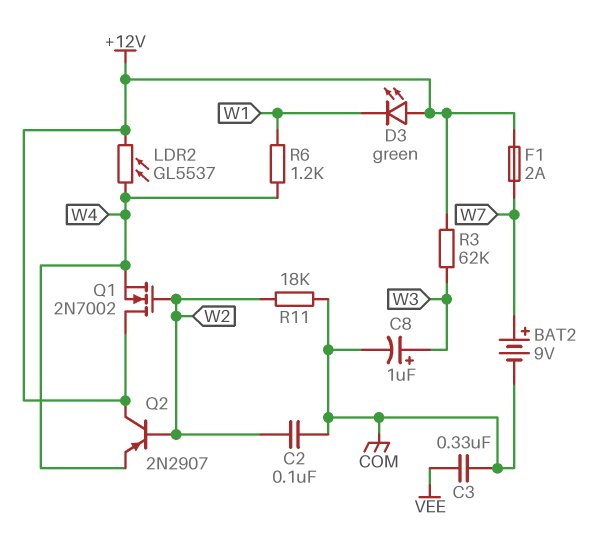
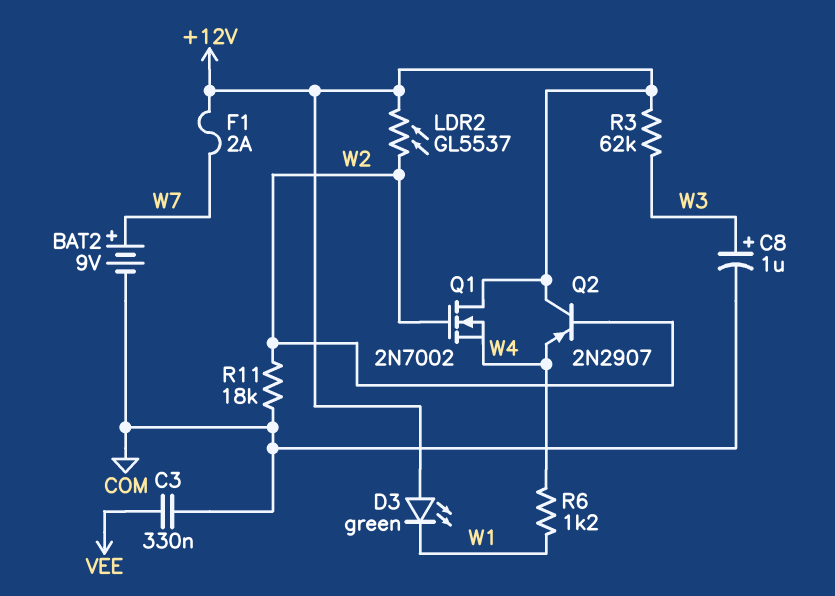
C2: 100nF (COM, W2) -> none
LDR2: GL5537 (+12V, W4) -> GL5537 (+12V, W2)

